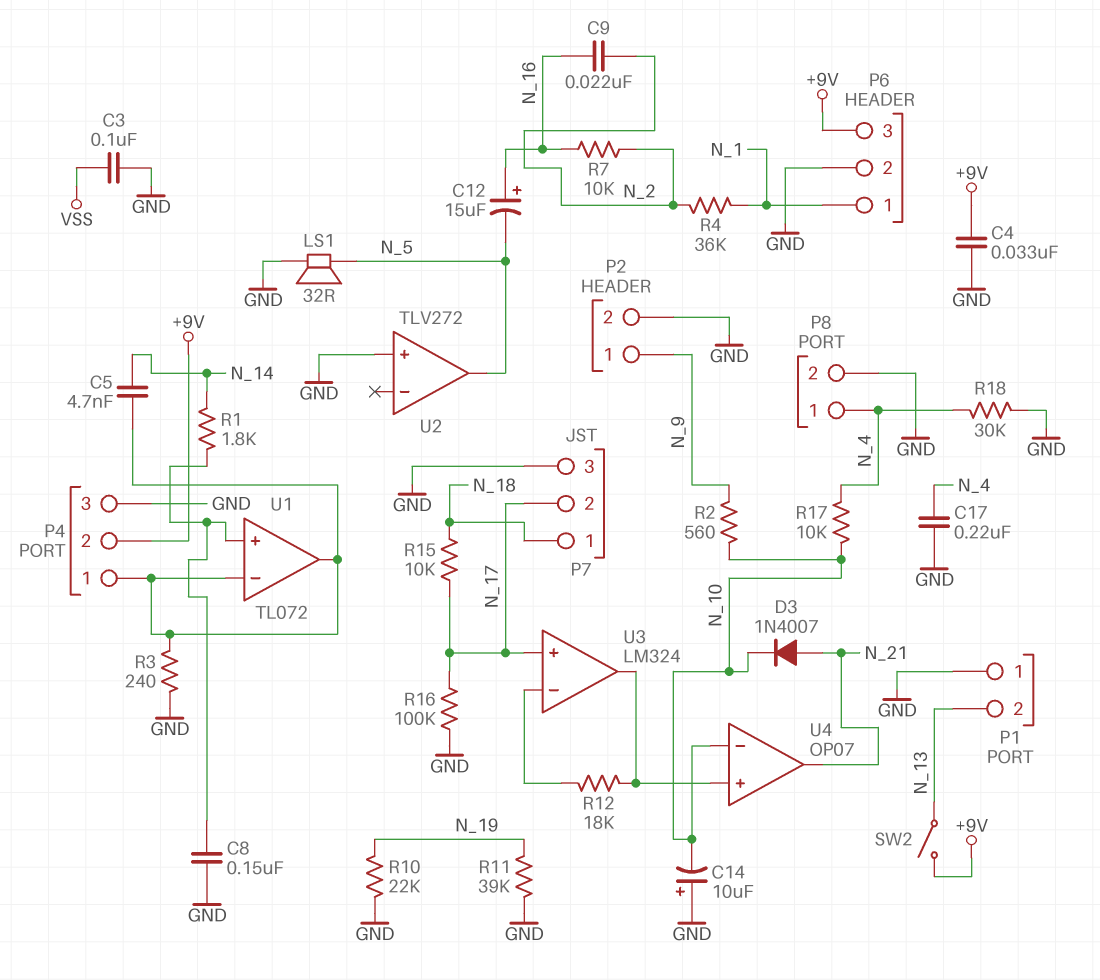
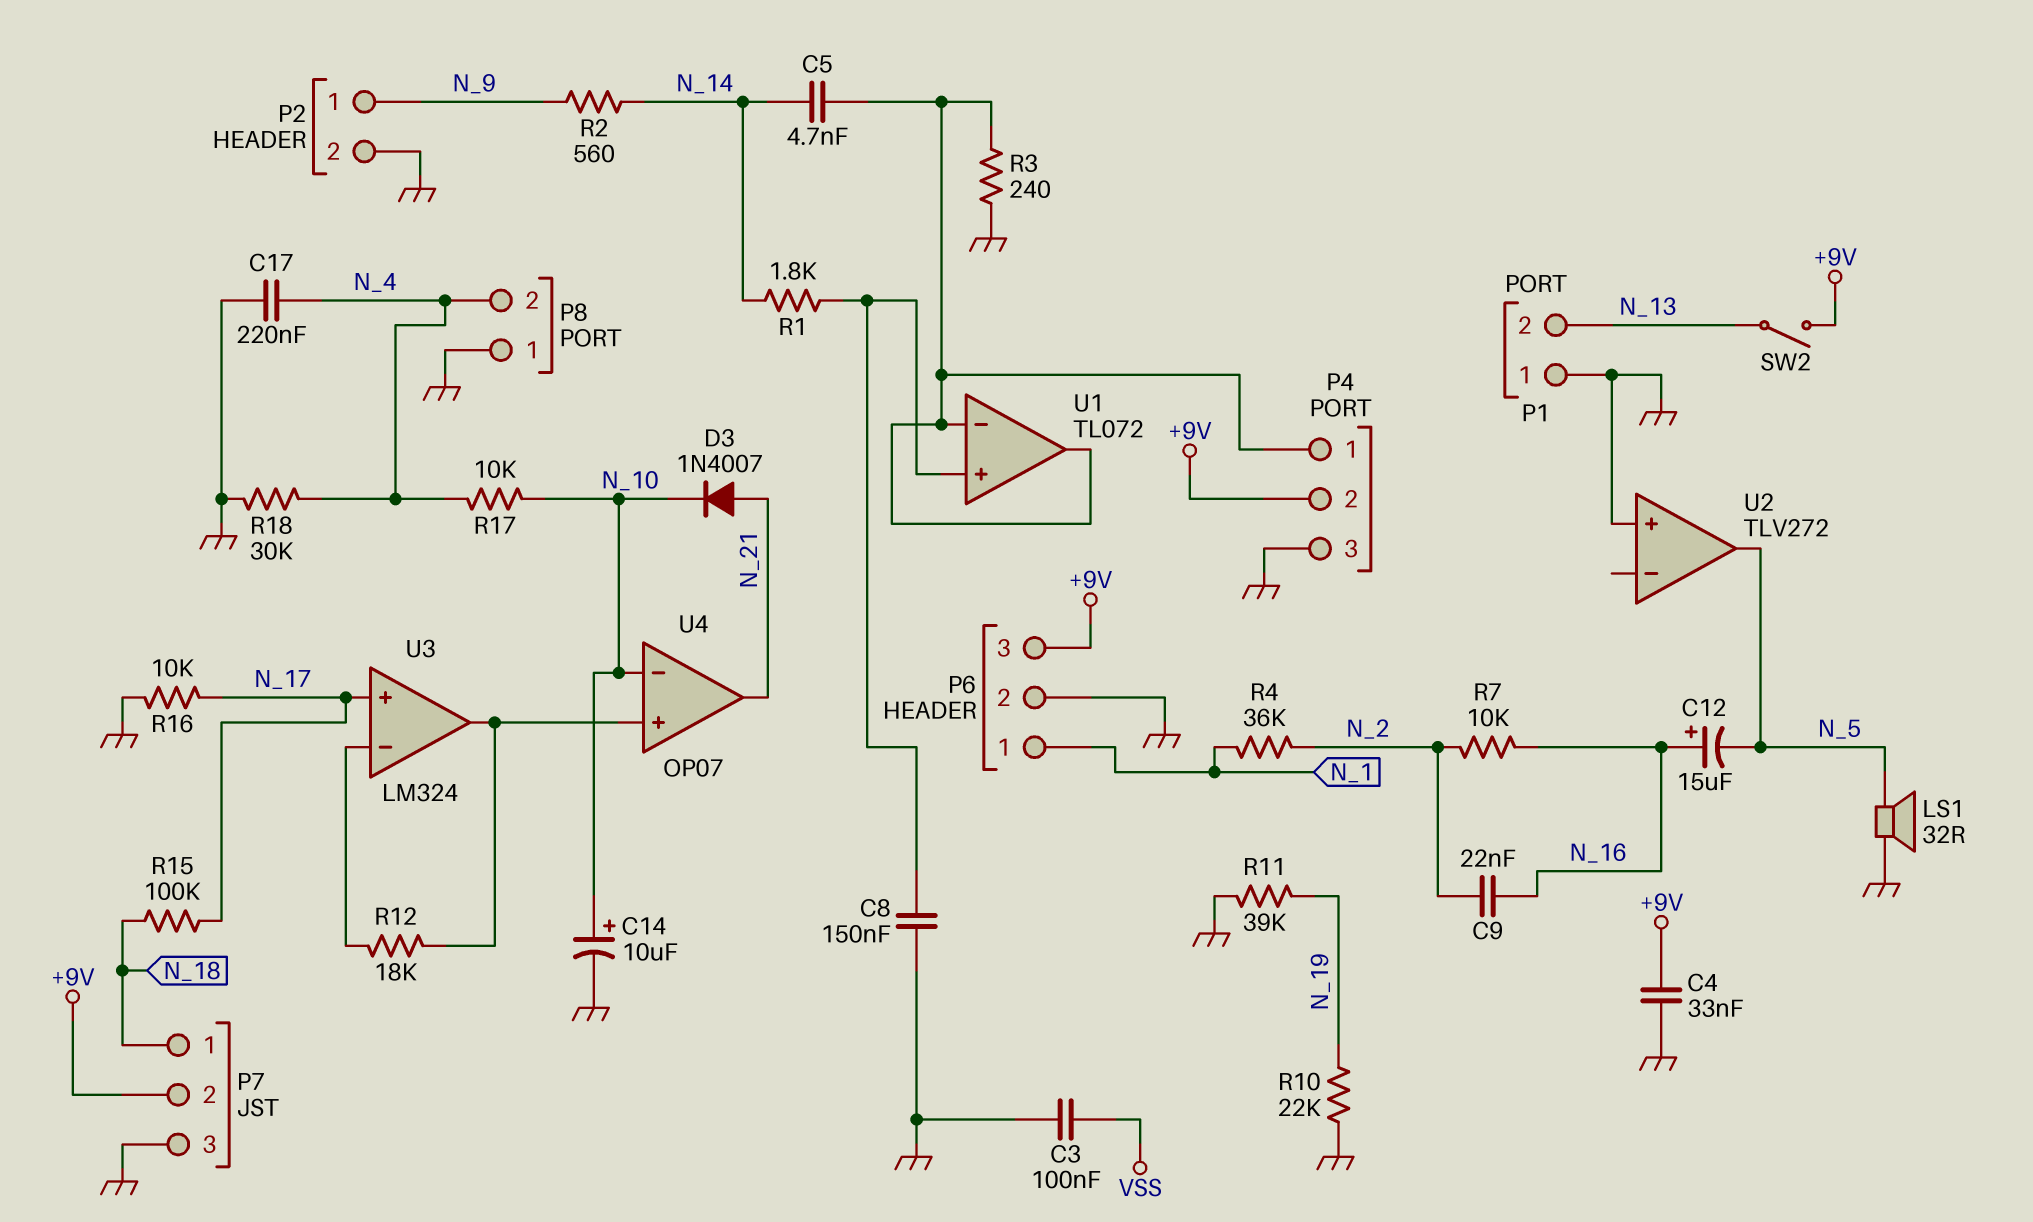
C14: 10uF (plus GND, minus N_10) -> 10uF (plus N_10, minus GND)
P7 pin 2: N_17 -> +9V
P8 pin 1: N_4 -> GND
P8 pin 2: GND -> N_4
R2: 560 (N_9, N_10) -> 560 (N_9, N_14)
R15: 10k (N_17, N_18) -> 100k (N_17, N_18)
R16: 100k (GND, N_17) -> 10k (GND, N_17)

